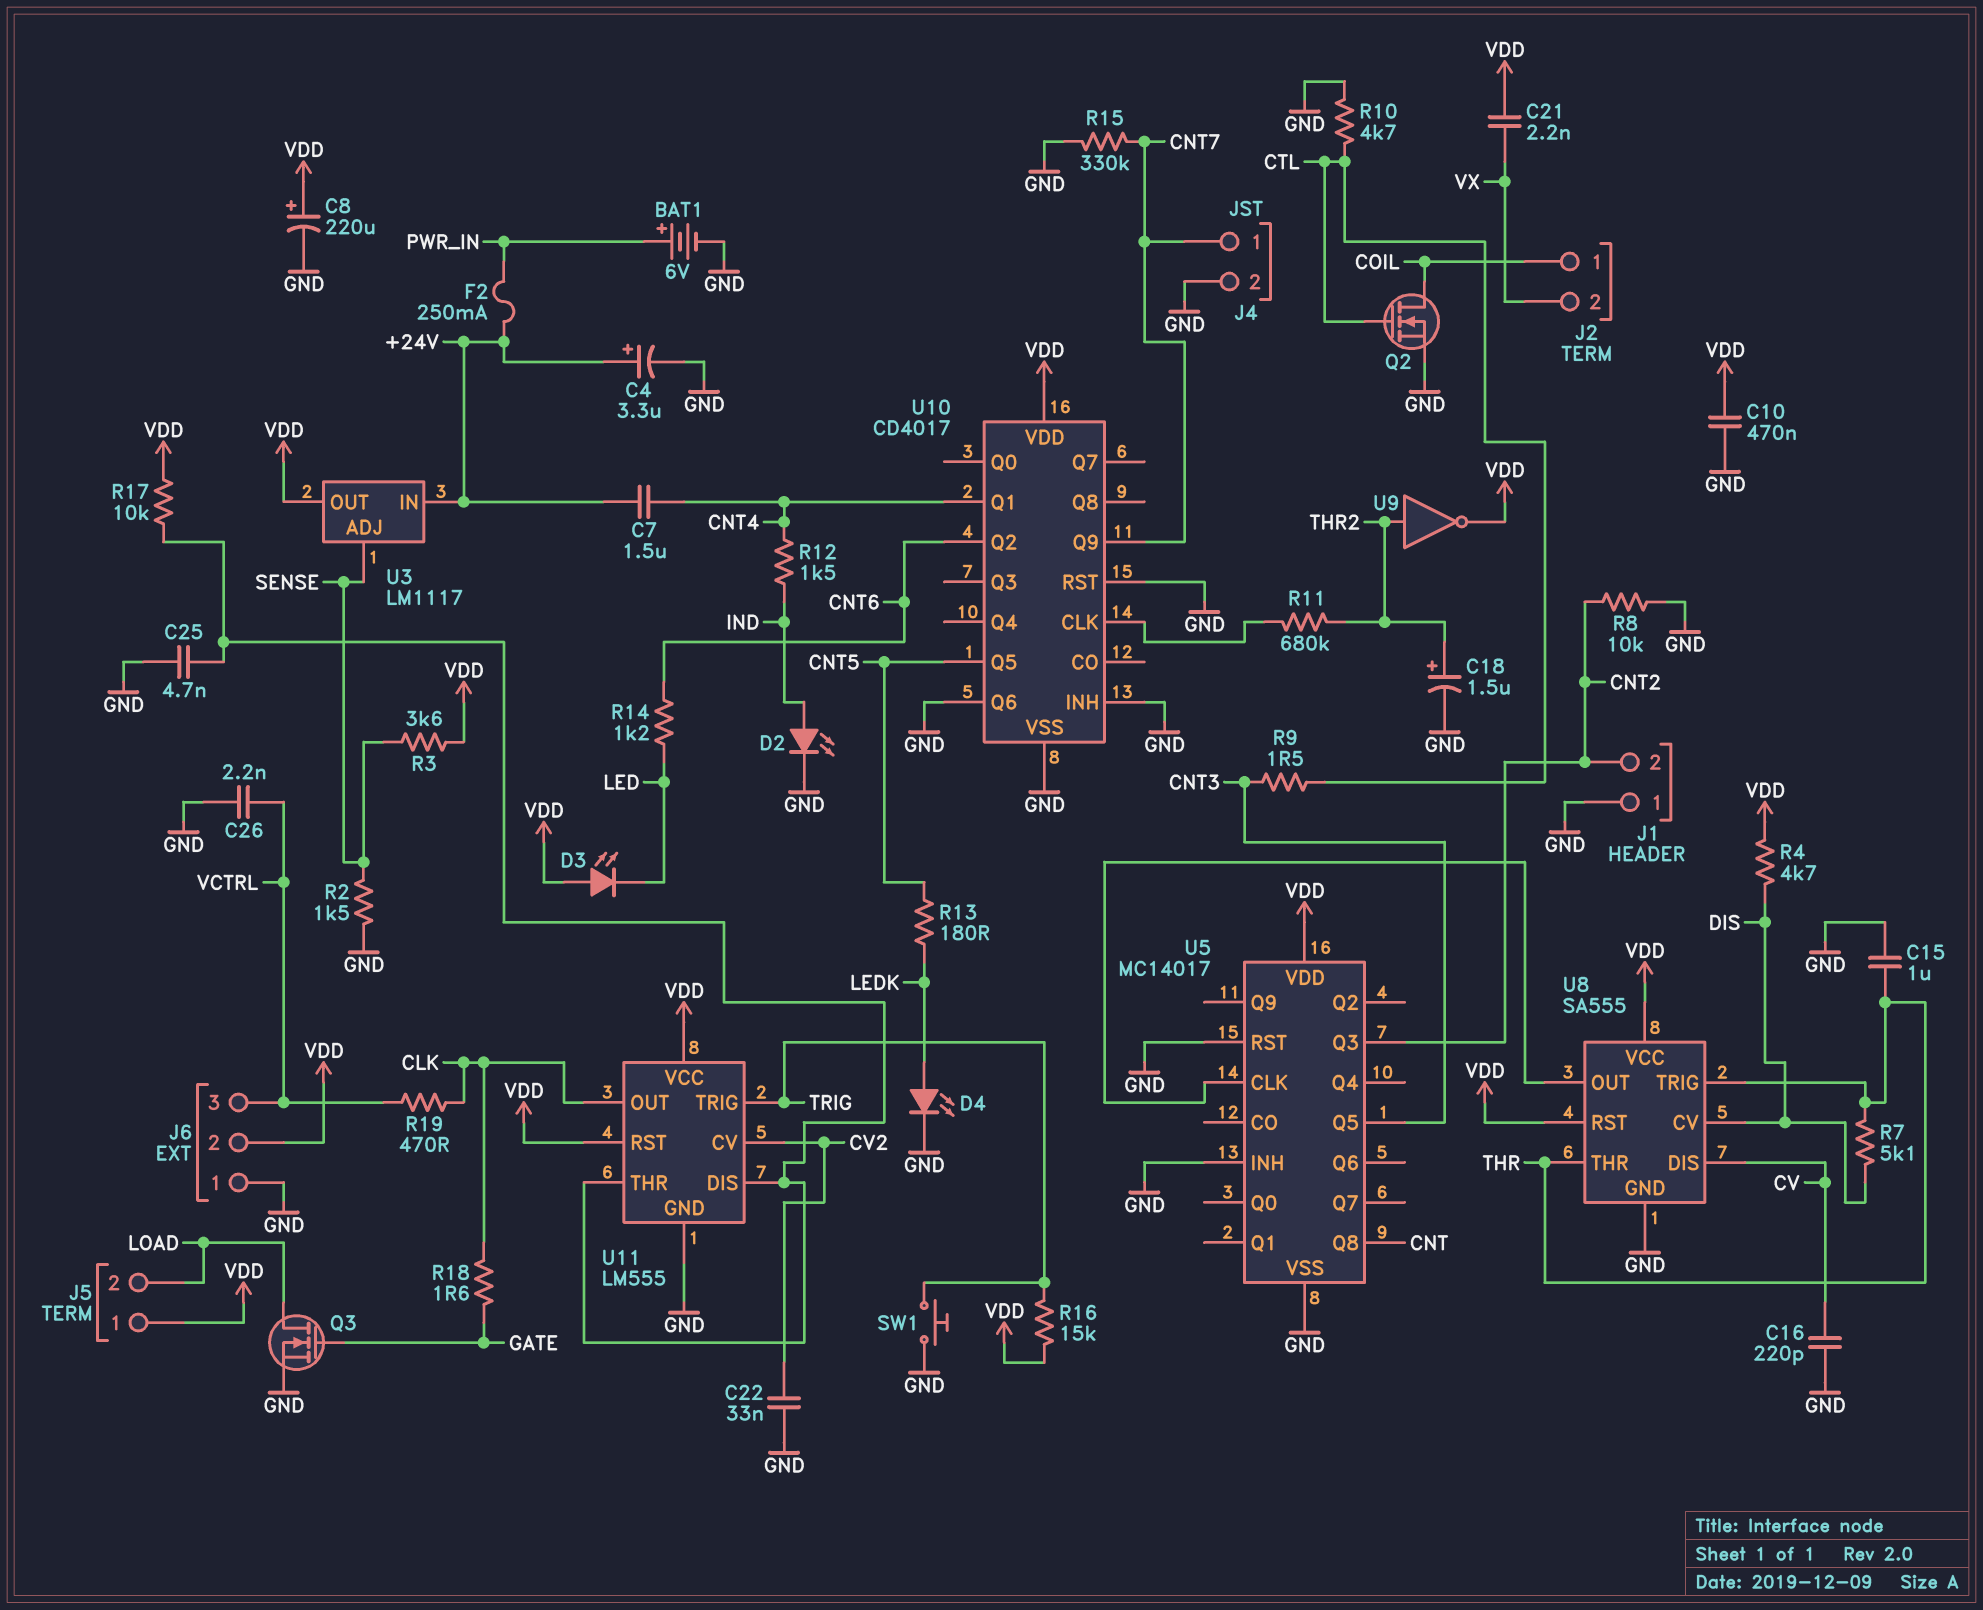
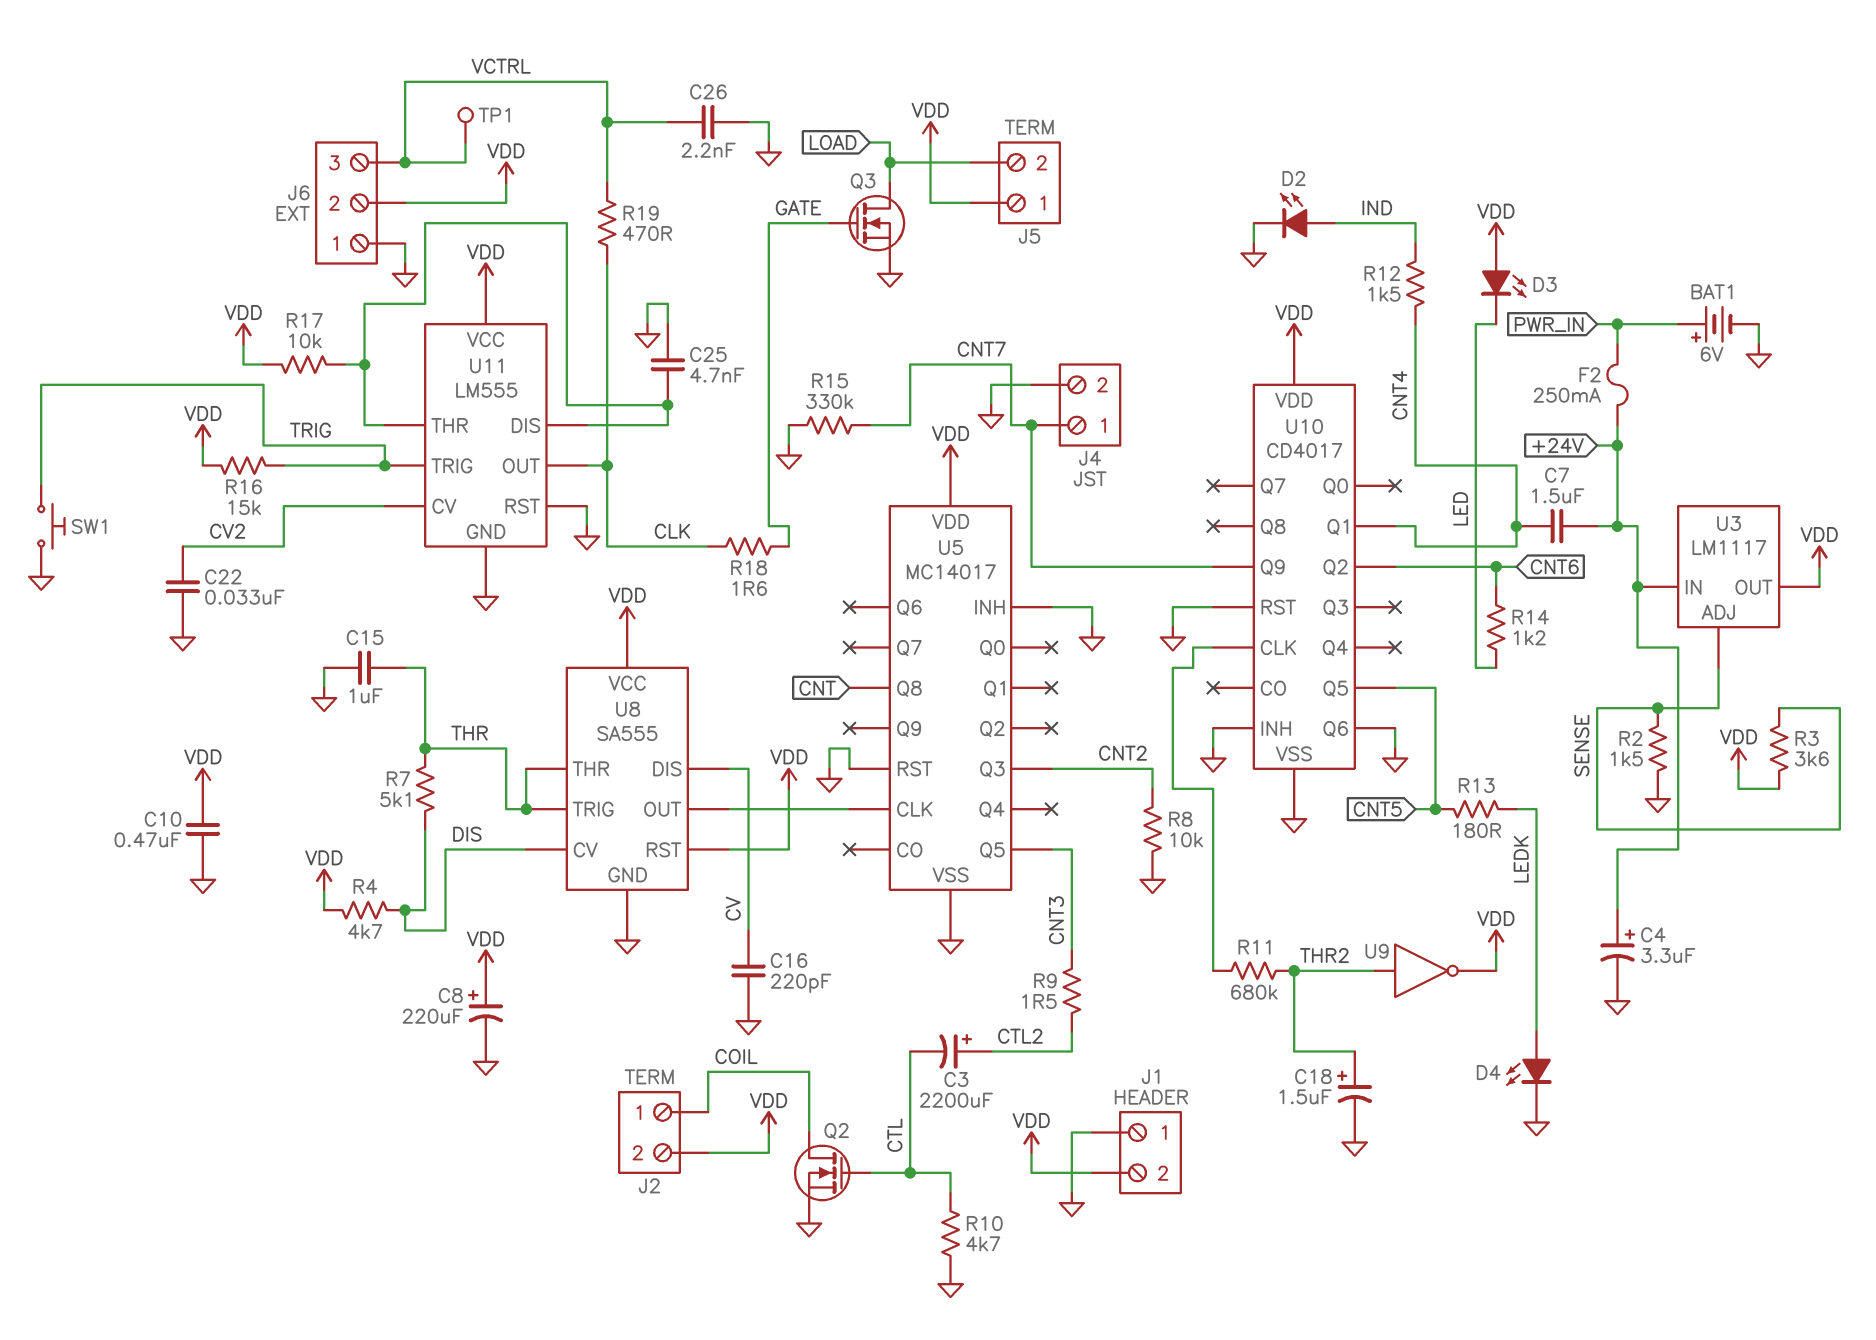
C3: none -> 2200uF (plus CTL2, minus CTL)
C21: 2.2nF (VDD, VX) -> none
J1 pin 2: CNT2 -> VDD
J2 pin 2: VX -> VDD
R9: 1.5 (CNT3, CTL) -> 1.5 (CNT3, CTL2)
TP1: none -> test point (VCTRL)
U11 pin RST: VDD -> GND

